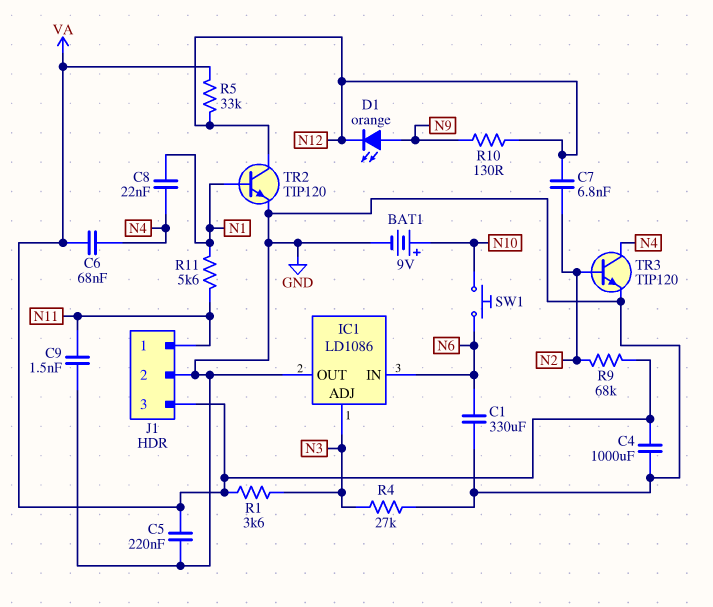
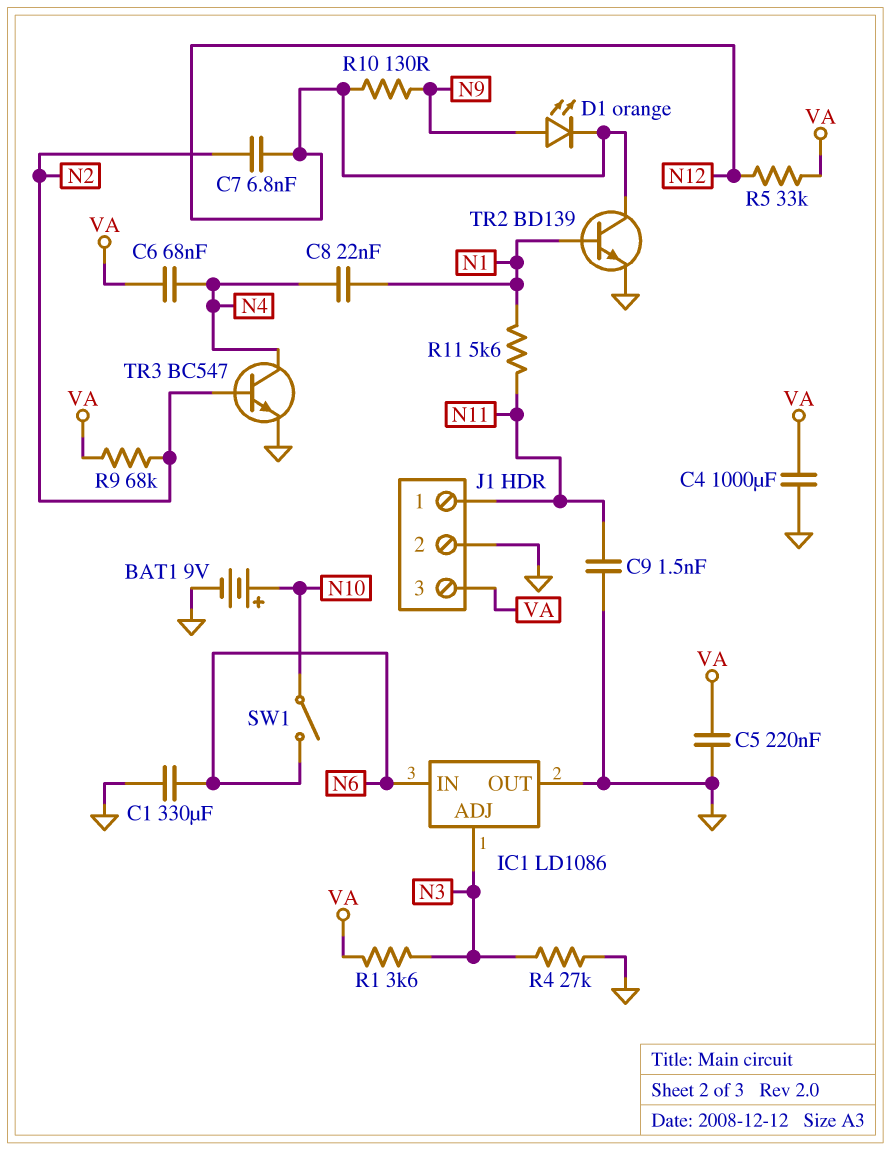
SW1: button (N6, N10) -> switch (N6, N10)
TR2: NPN TIP120 (B N1, C N12, E GND) -> NPN BD139 (B N1, C N12, E GND)
TR3: NPN TIP120 (B N2, C N4, E GND) -> NPN BC547 (B N2, C N4, E GND)

